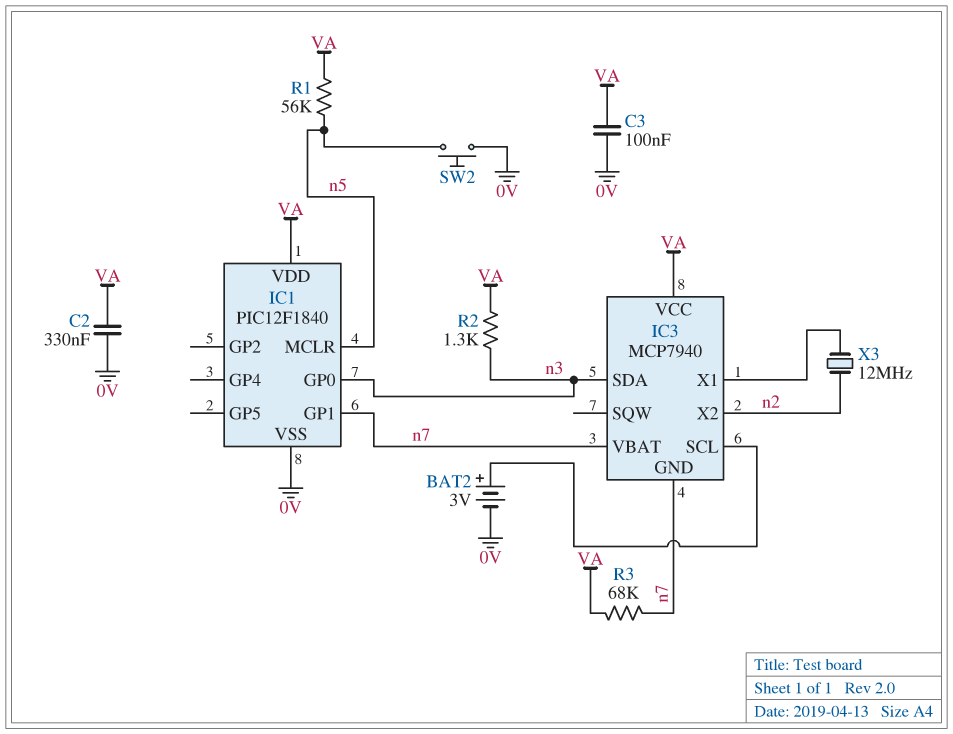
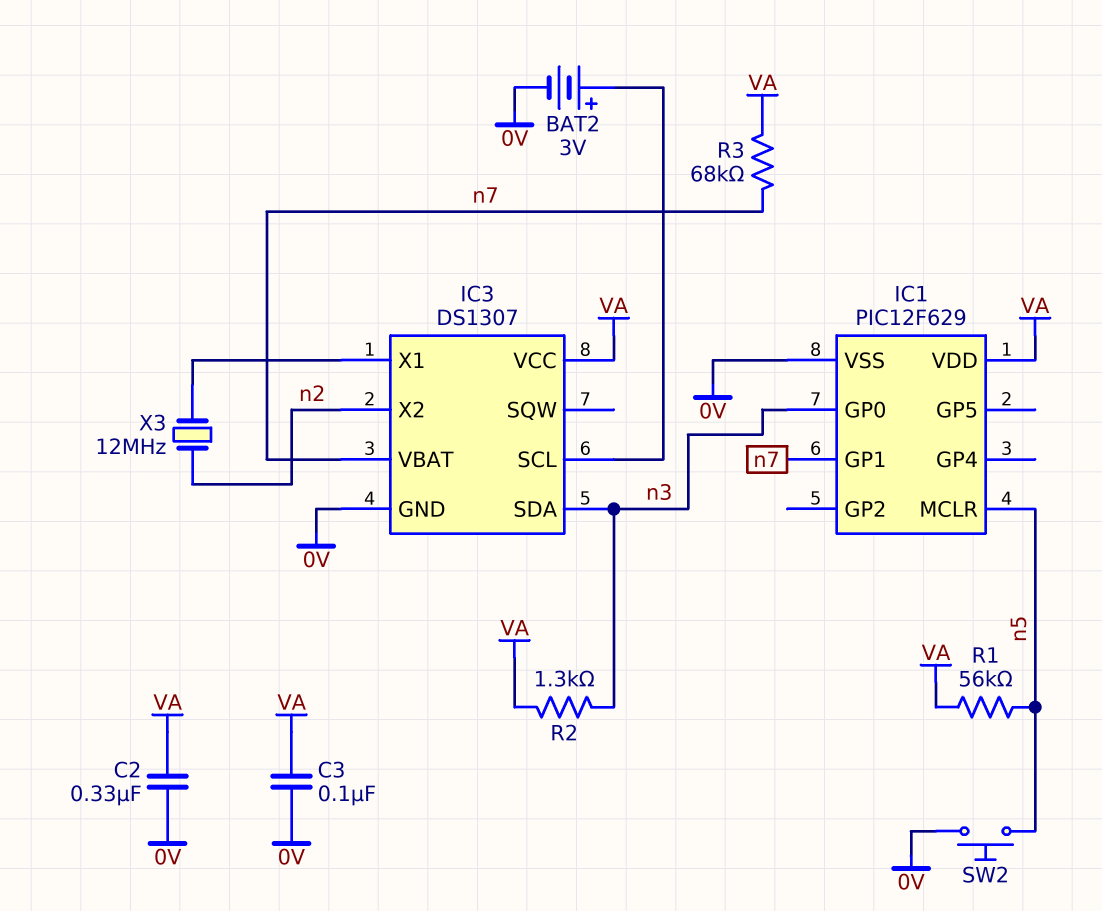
IC1: PIC12F1840 -> PIC12F629
IC3: MCP7940 -> DS1307
IC3 pin GND: n7 -> 0V

